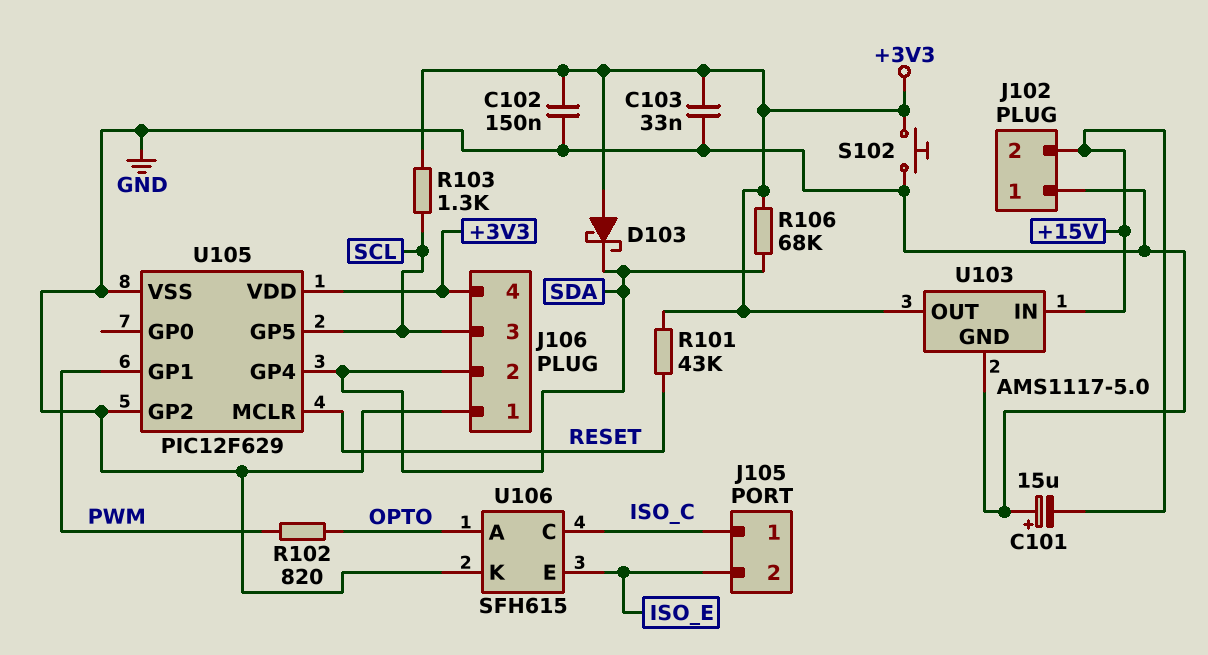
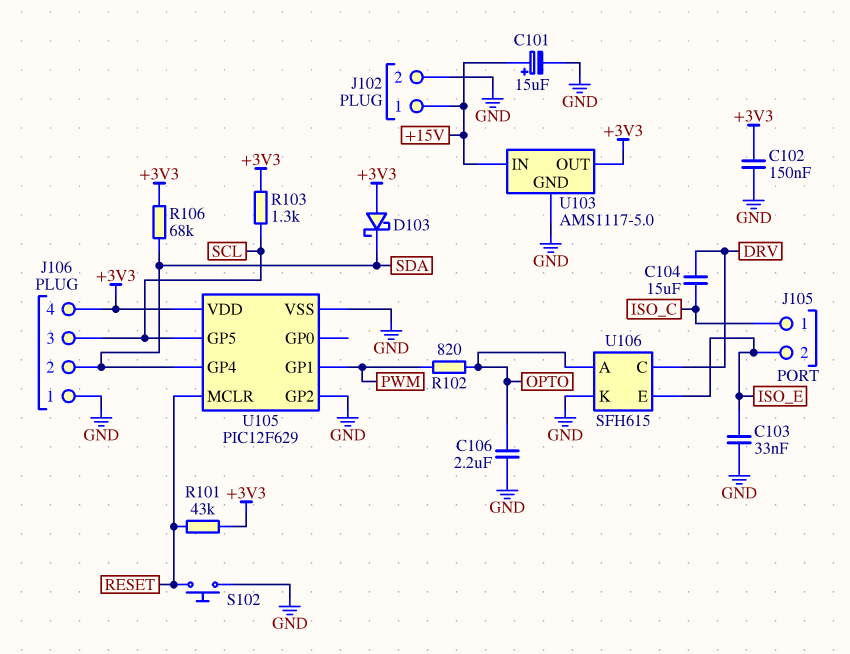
C101: 15uF (plus GND, minus +15V) -> 15uF (plus +15V, minus GND)
C103: 33nF (+3V3, GND) -> 33nF (GND, ISO_E)
C104: none -> 15uF (DRV, ISO_C)
C106: none -> 2.2uF (GND, OPTO)
J102 pin 1: GND -> +15V
J102 pin 2: +15V -> GND
S102: button (+3V3, GND) -> button (GND, RESET)
U106 pin C: ISO_C -> DRV

